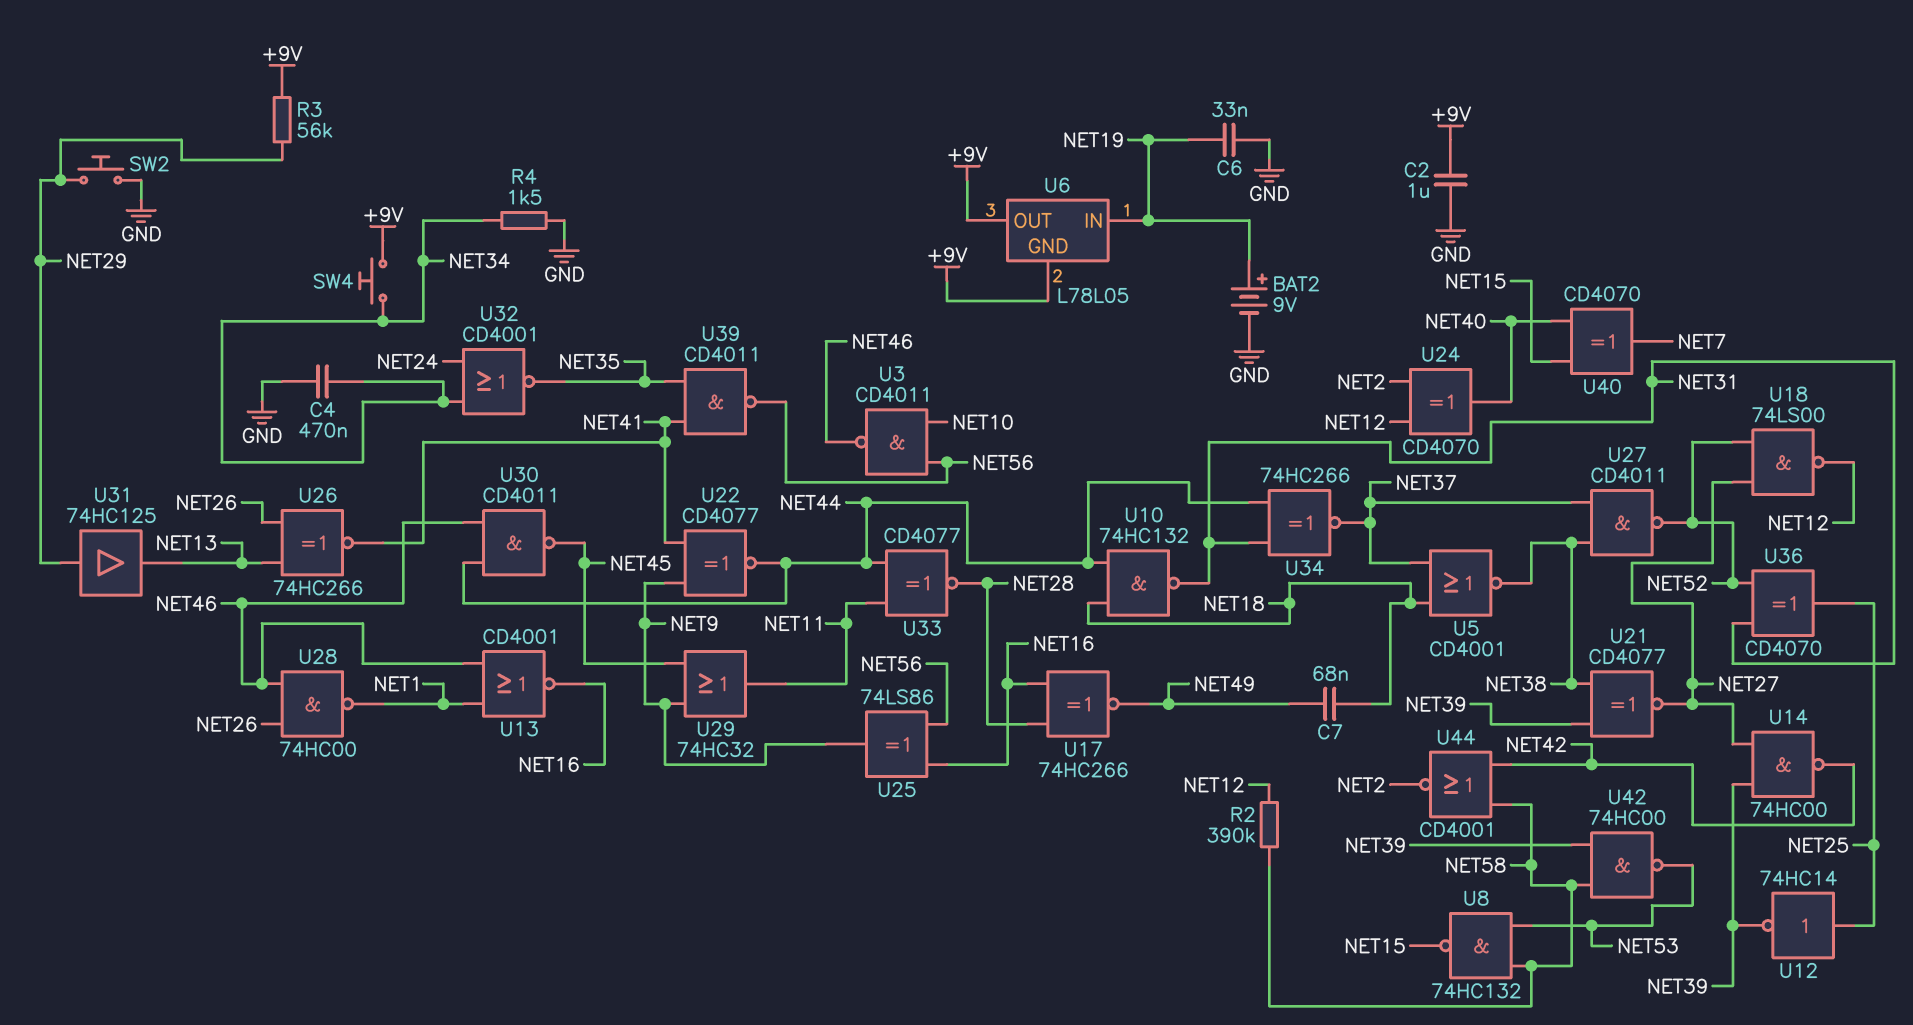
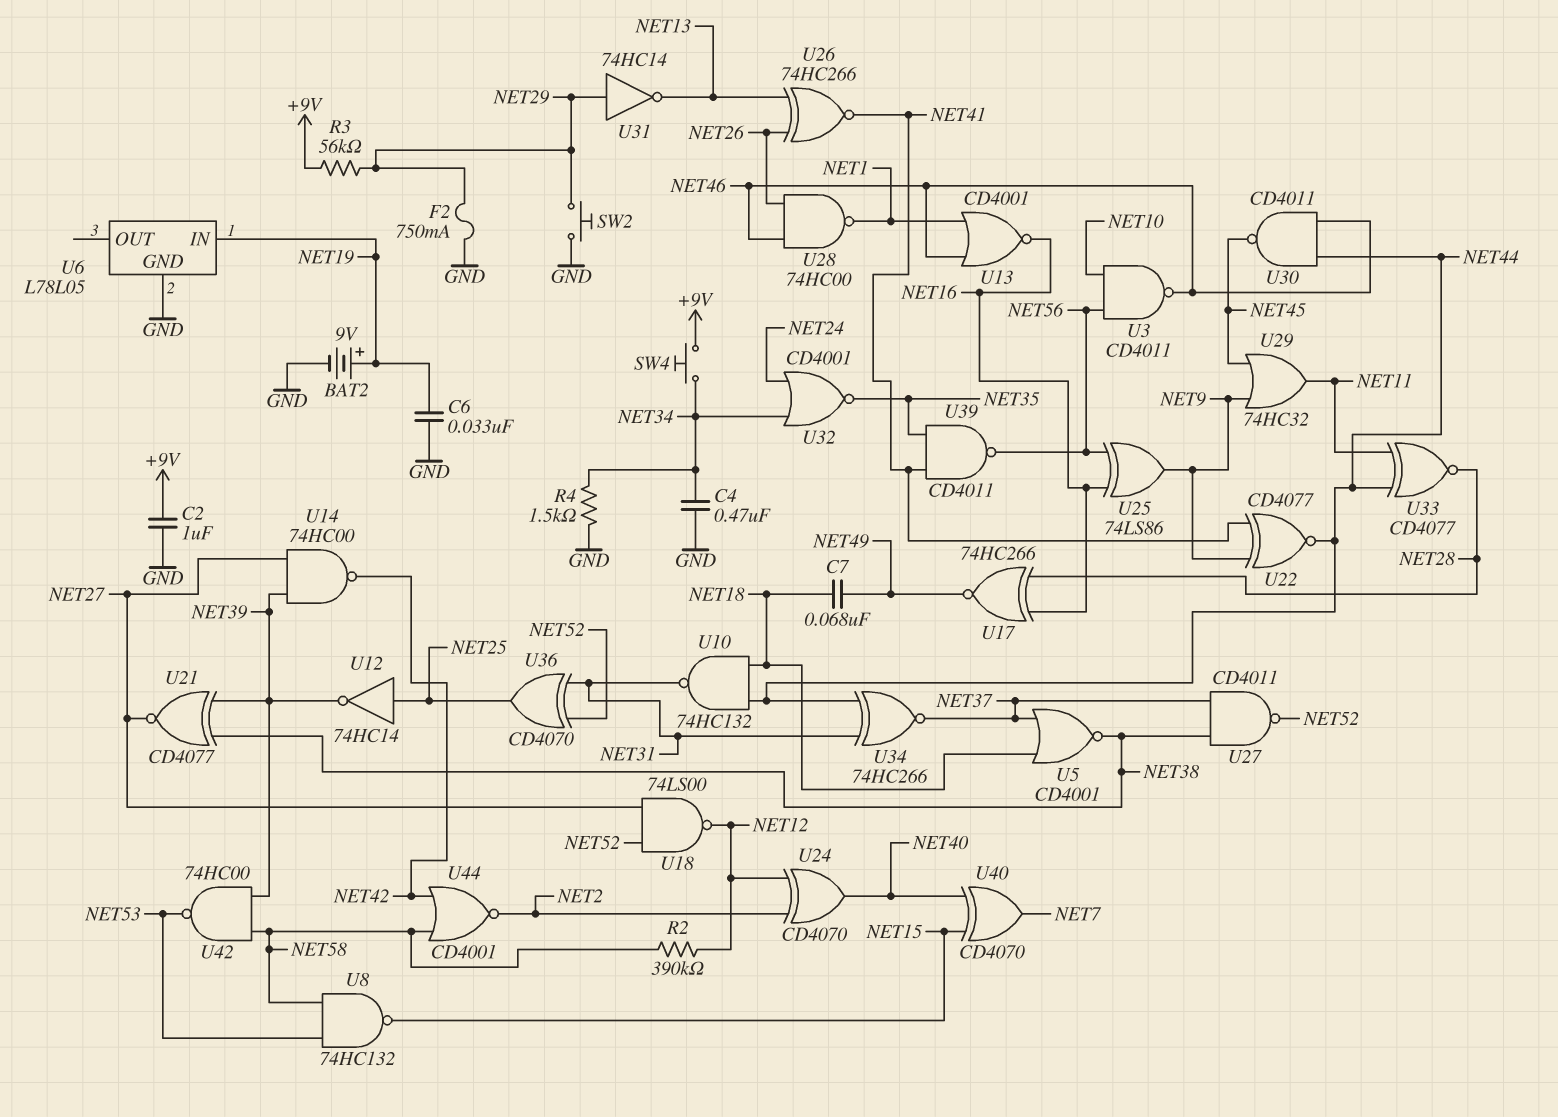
F2: none -> 750mA (GND, NET29)
U6 pin GND: +9V -> GND
U6 pin OUT: +9V -> none
U31: buffer 74HC125 (in NET29, out NET13) -> NOT 74HC14 (in NET29, out NET13)

